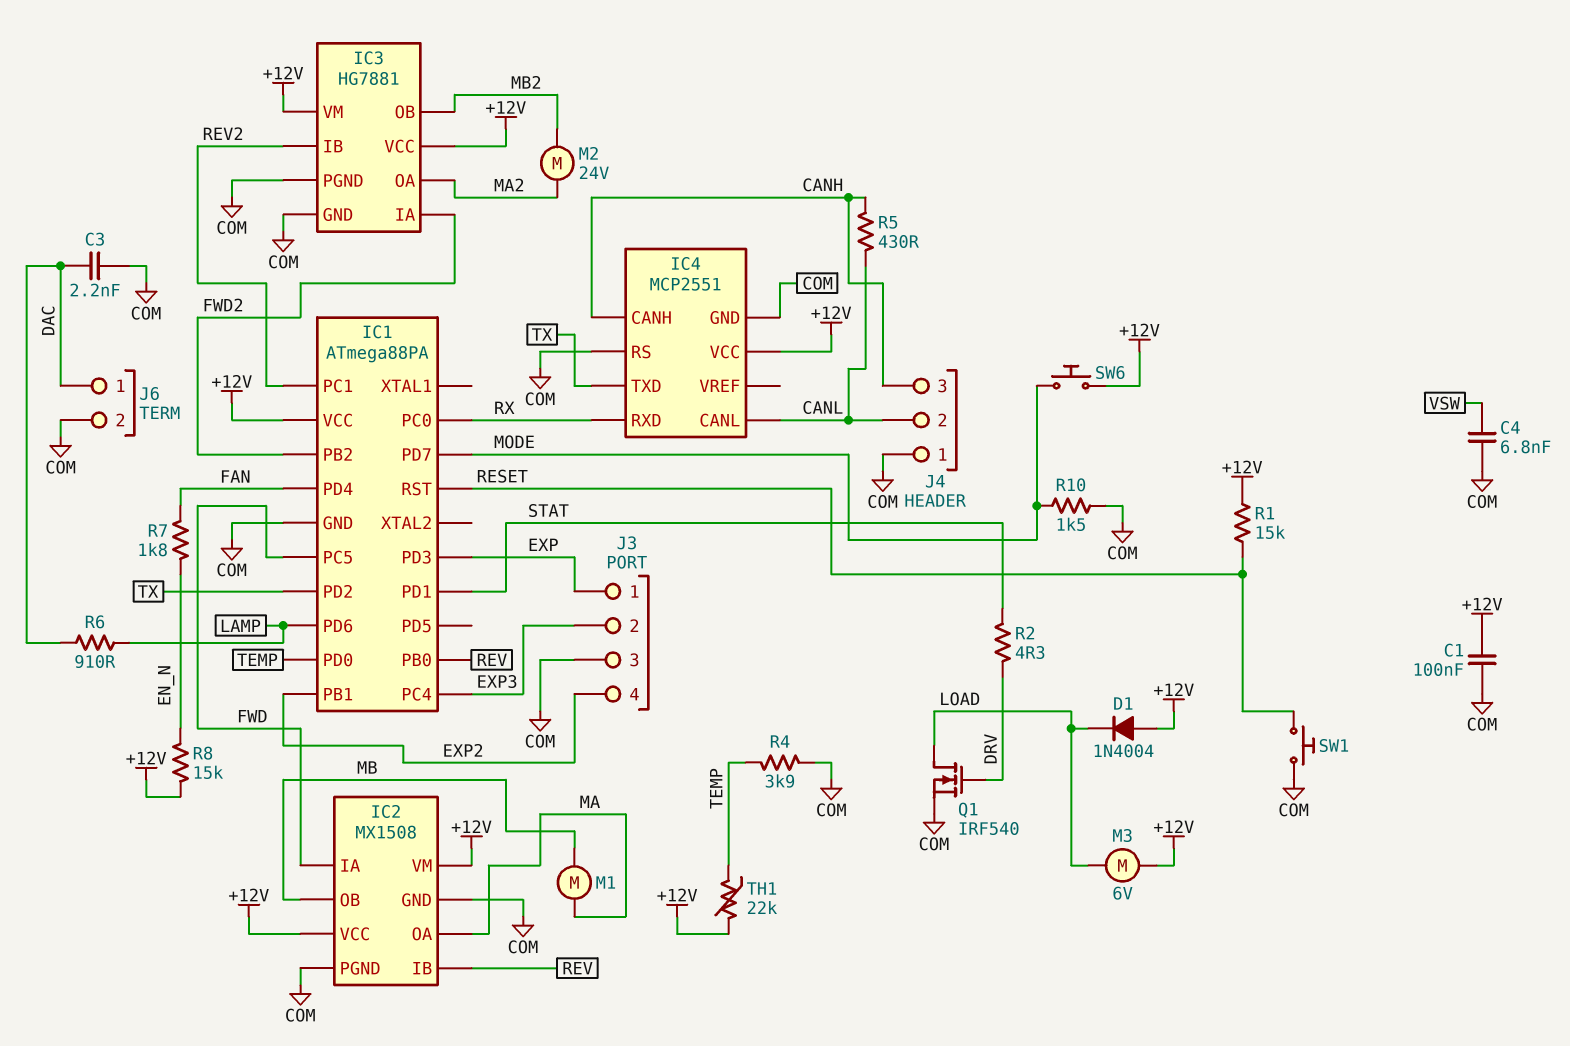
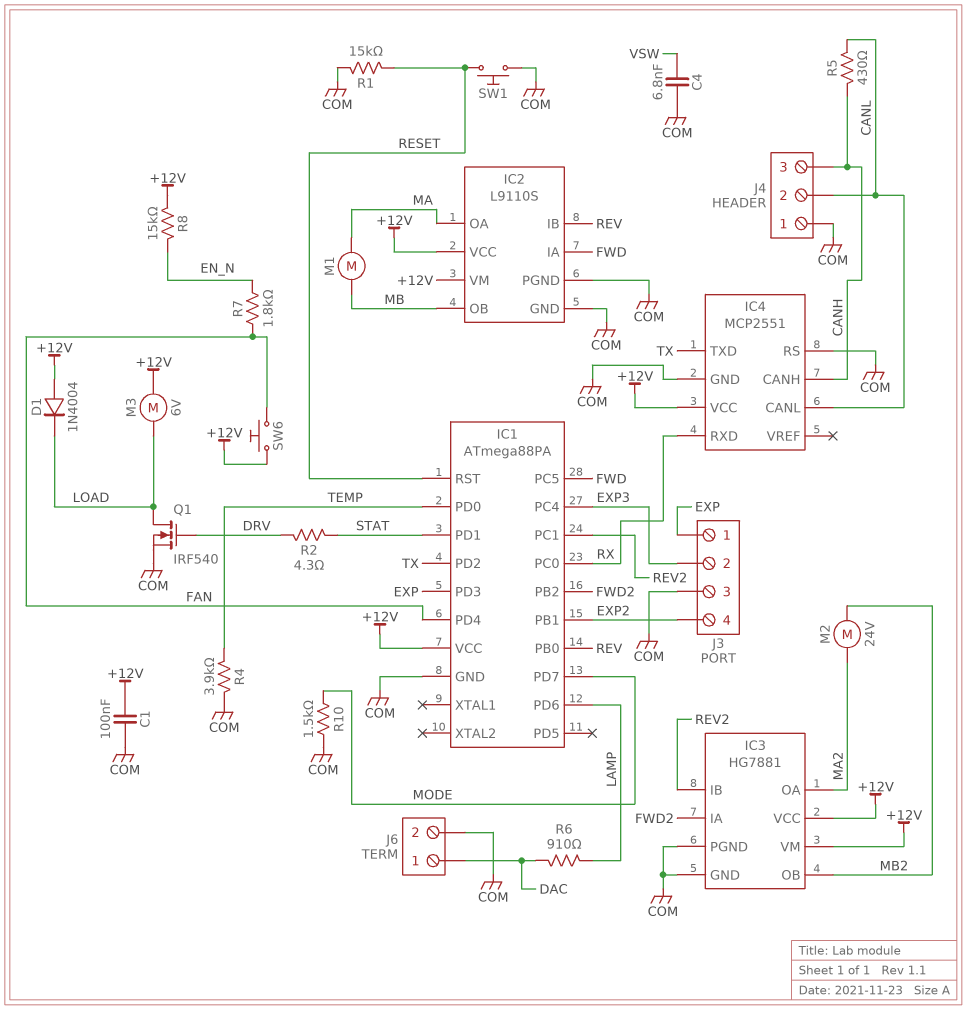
C3: 2.2nF (COM, DAC) -> none
IC2: MX1508 -> L9110S
R1: 15k (+12V, RESET) -> 15k (COM, RESET)
SW6: button (+12V, MODE) -> button (+12V, FAN)
TH1: 22k (+12V, TEMP) -> none

